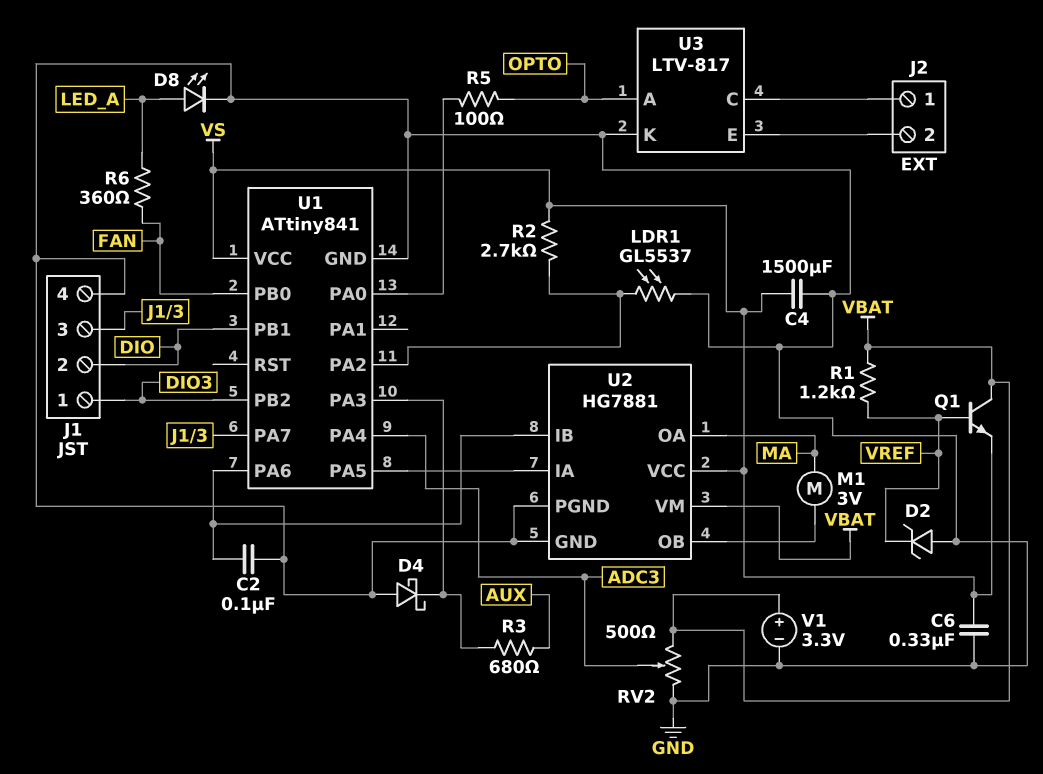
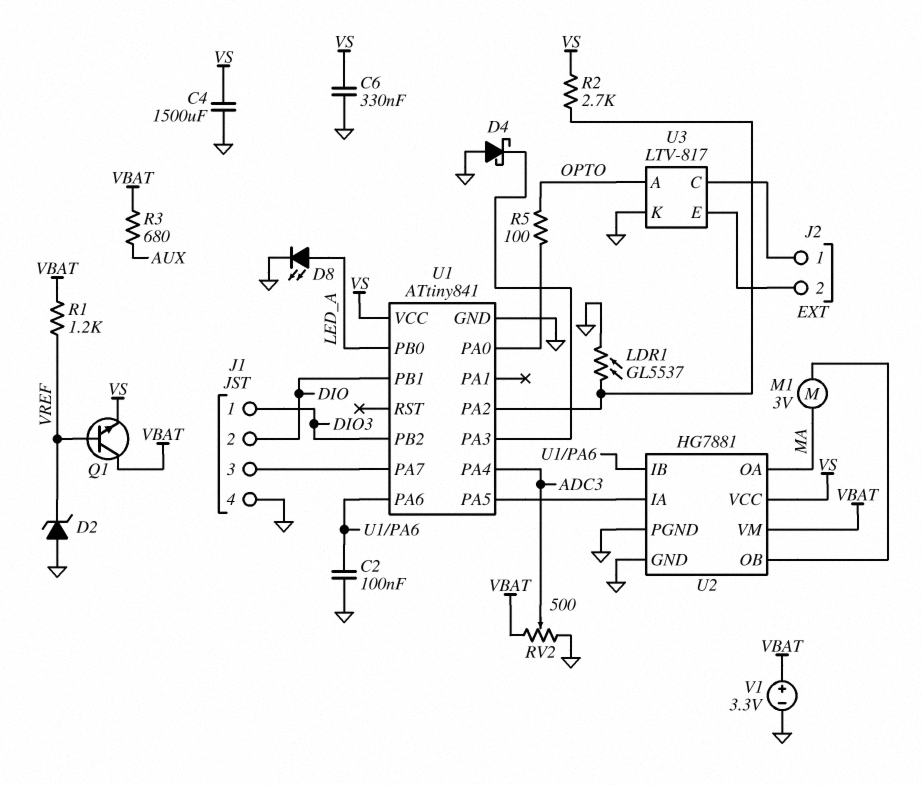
R3: 680 (AUX, U1/PA3) -> 680 (AUX, VBAT)
R6: 360 (FAN, LED_A) -> none
U1 pin PB0: FAN -> LED_A

